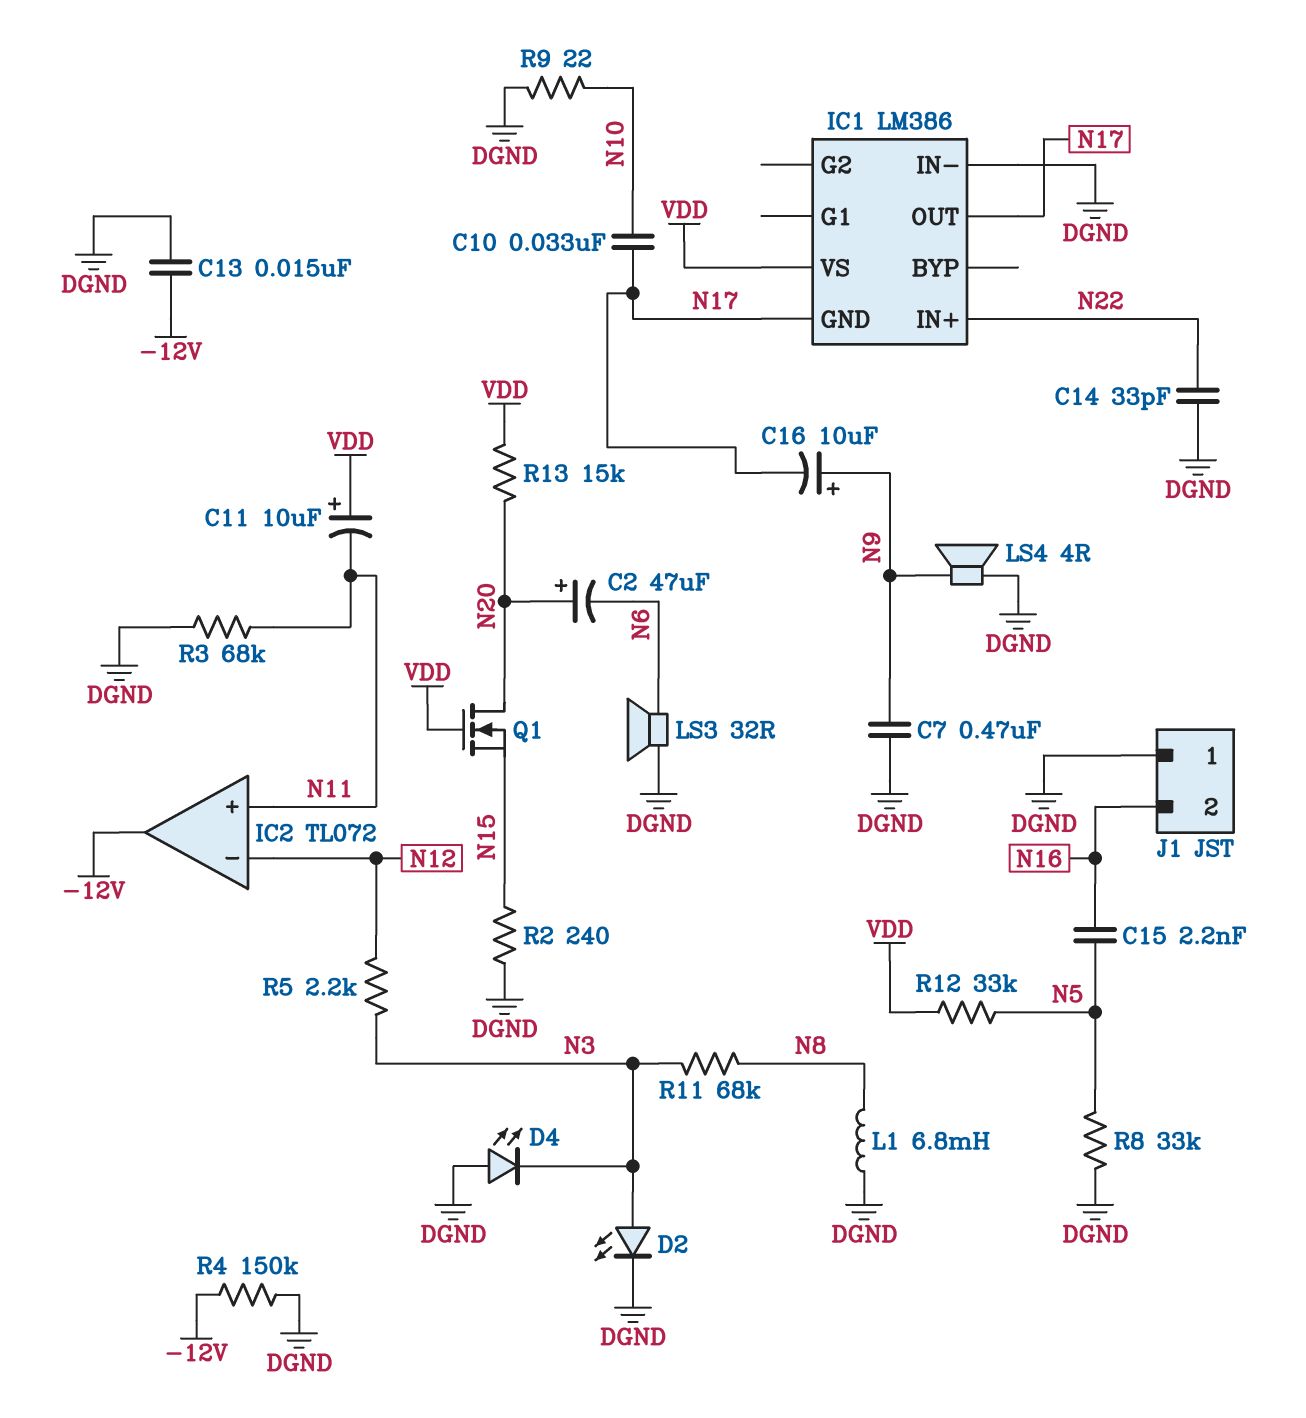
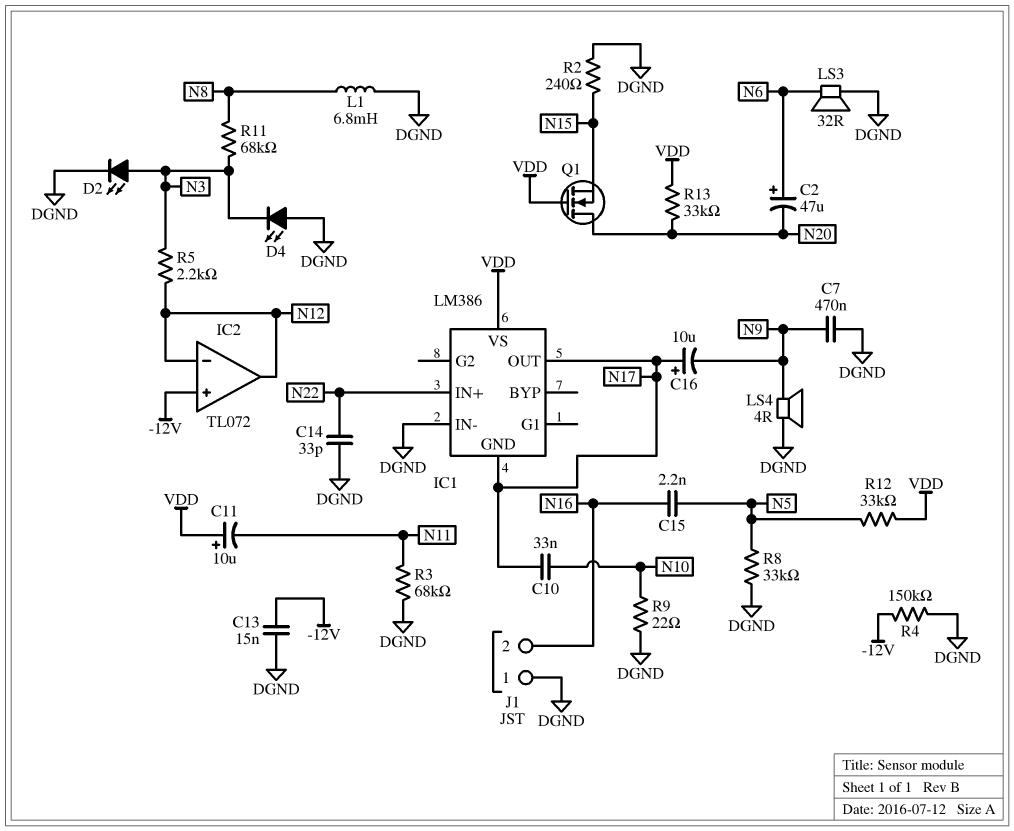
C2: 47uF (plus N20, minus N6) -> 47uF (plus N6, minus N20)
C16: 10uF (plus N9, minus N17) -> 10uF (plus N17, minus N9)
IC2 pin in+: N11 -> -12V
IC2 pin out: -12V -> N12
R13: 15k (N20, VDD) -> 33k (N20, VDD)

